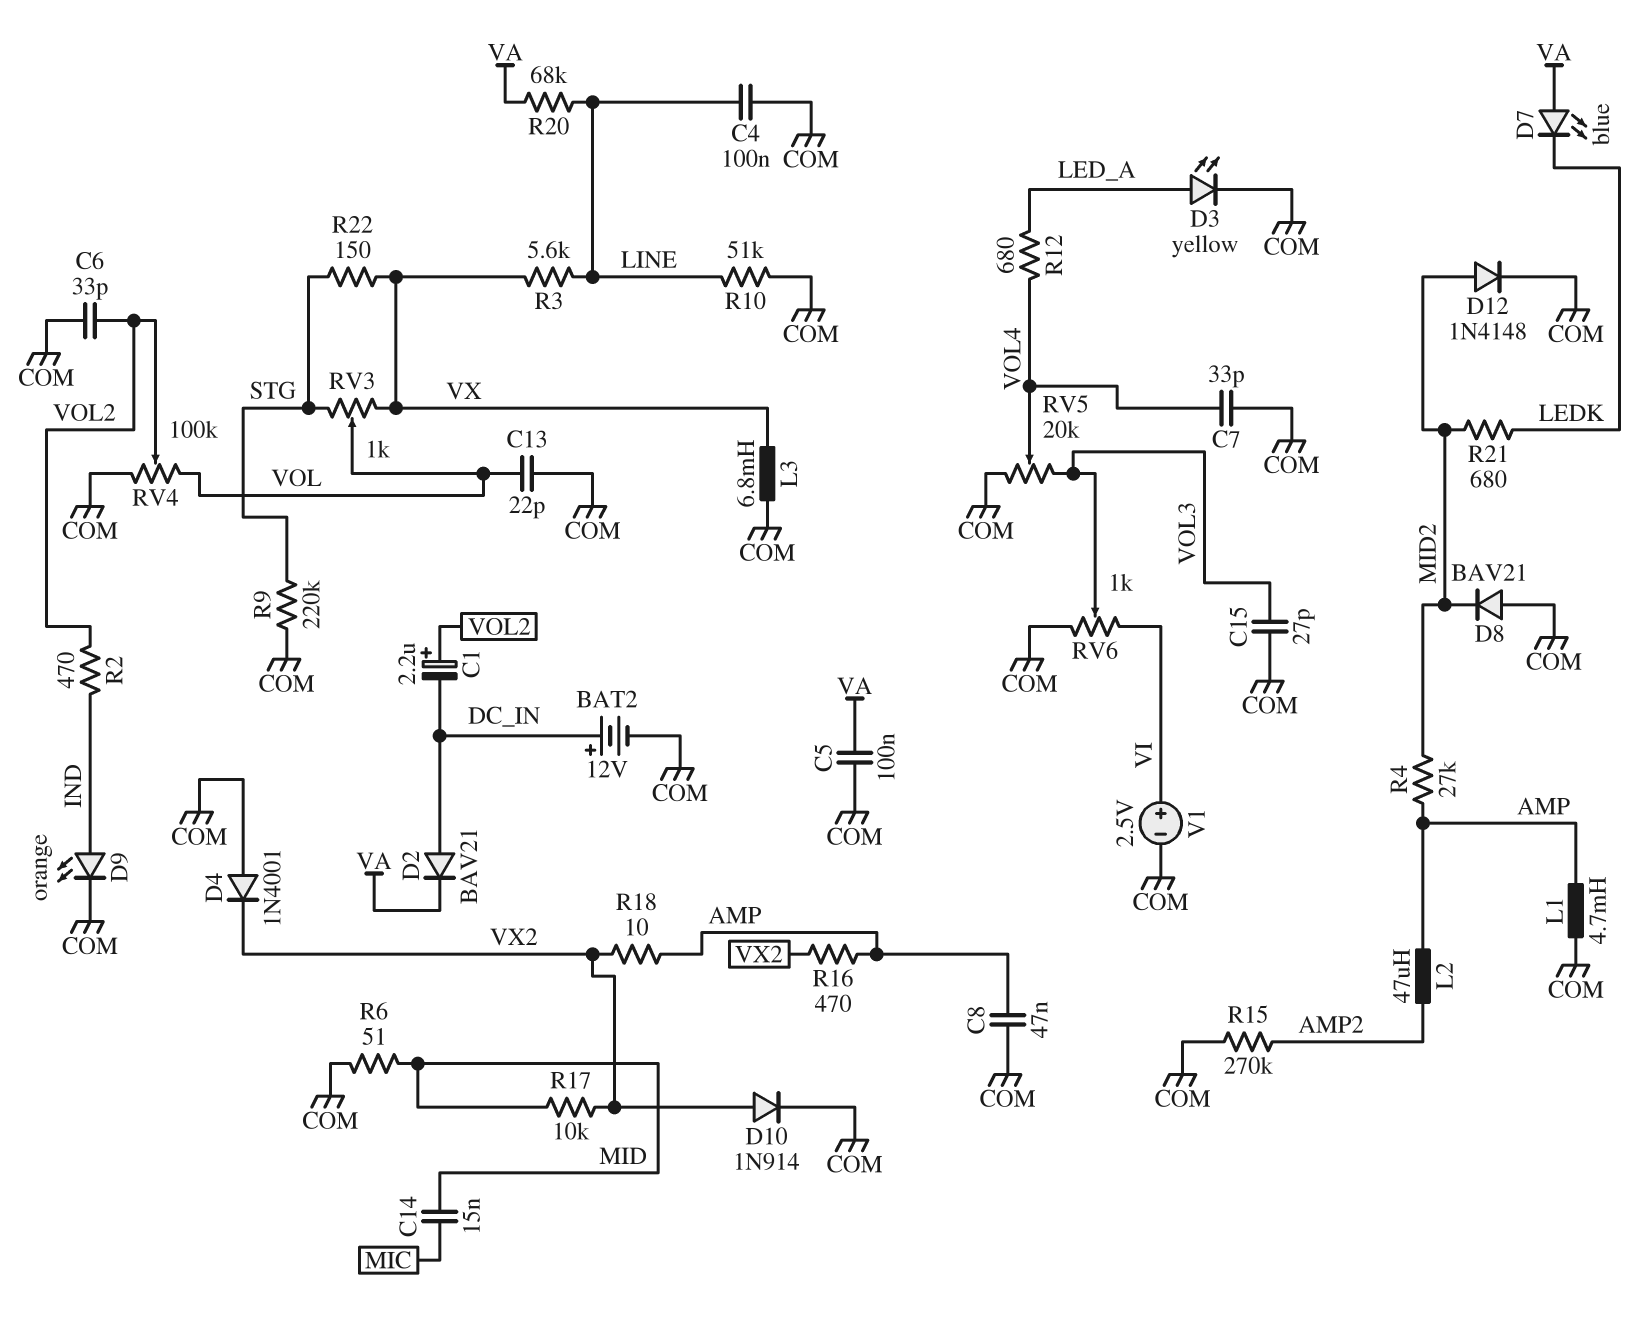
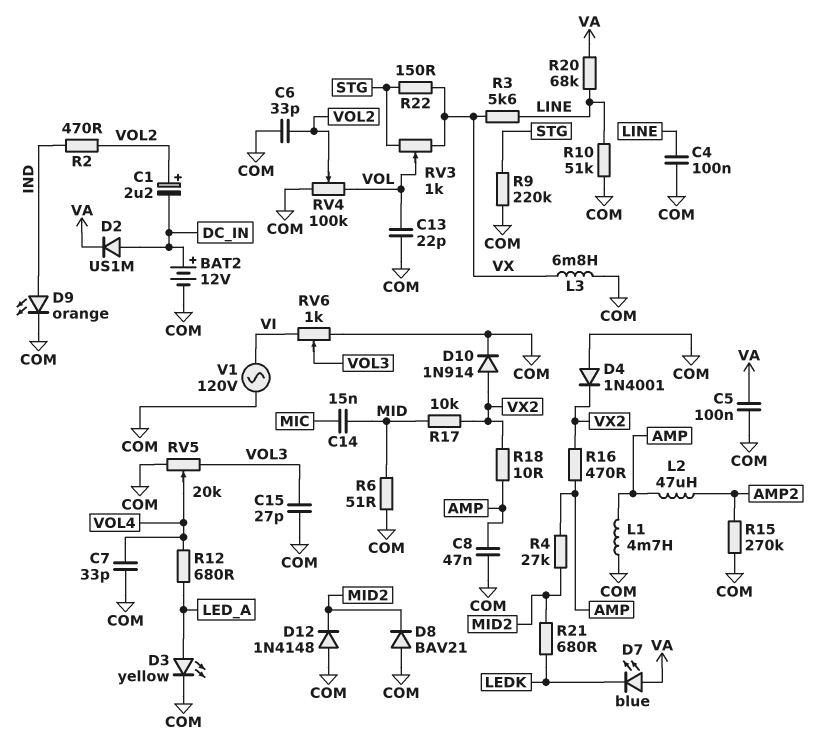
D2: diode BAV21 (A DC_IN, K VA) -> diode US1M (A DC_IN, K VA)
D12: diode 1N4148 (A MID2, K COM) -> diode 1N4148 (A COM, K MID2)
V1: 2.5V (plus VI, minus COM) -> AC 120V (COM, VI)

